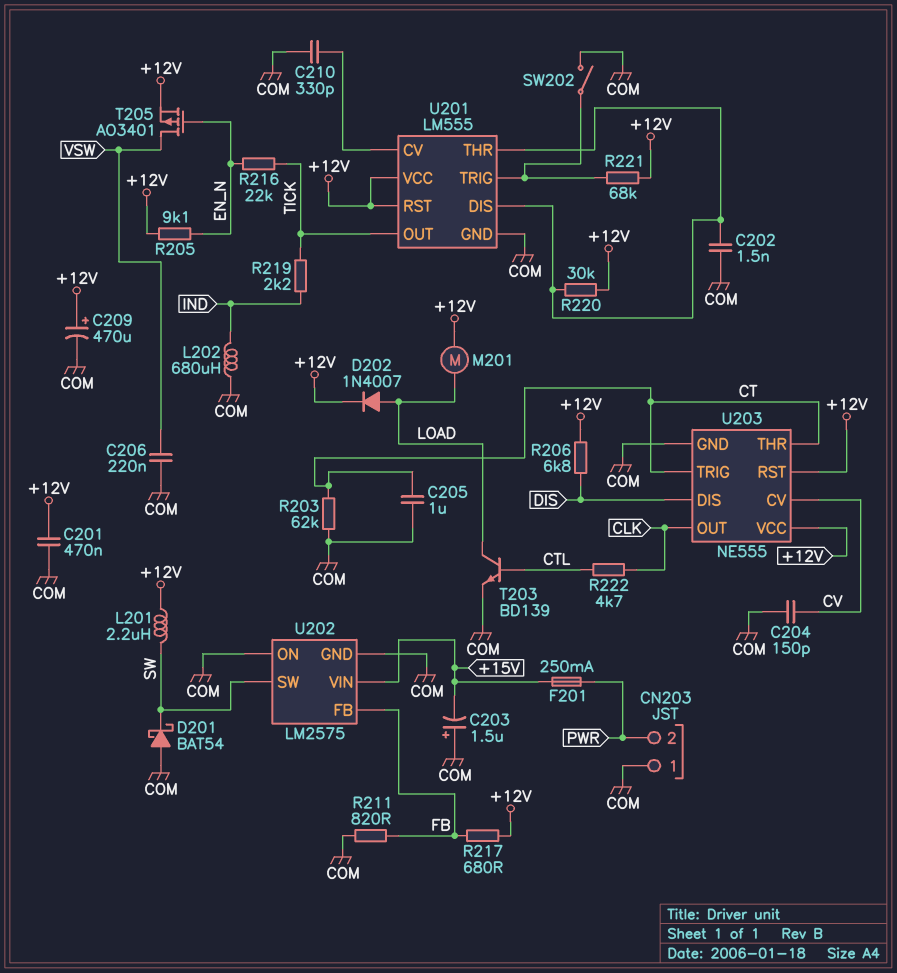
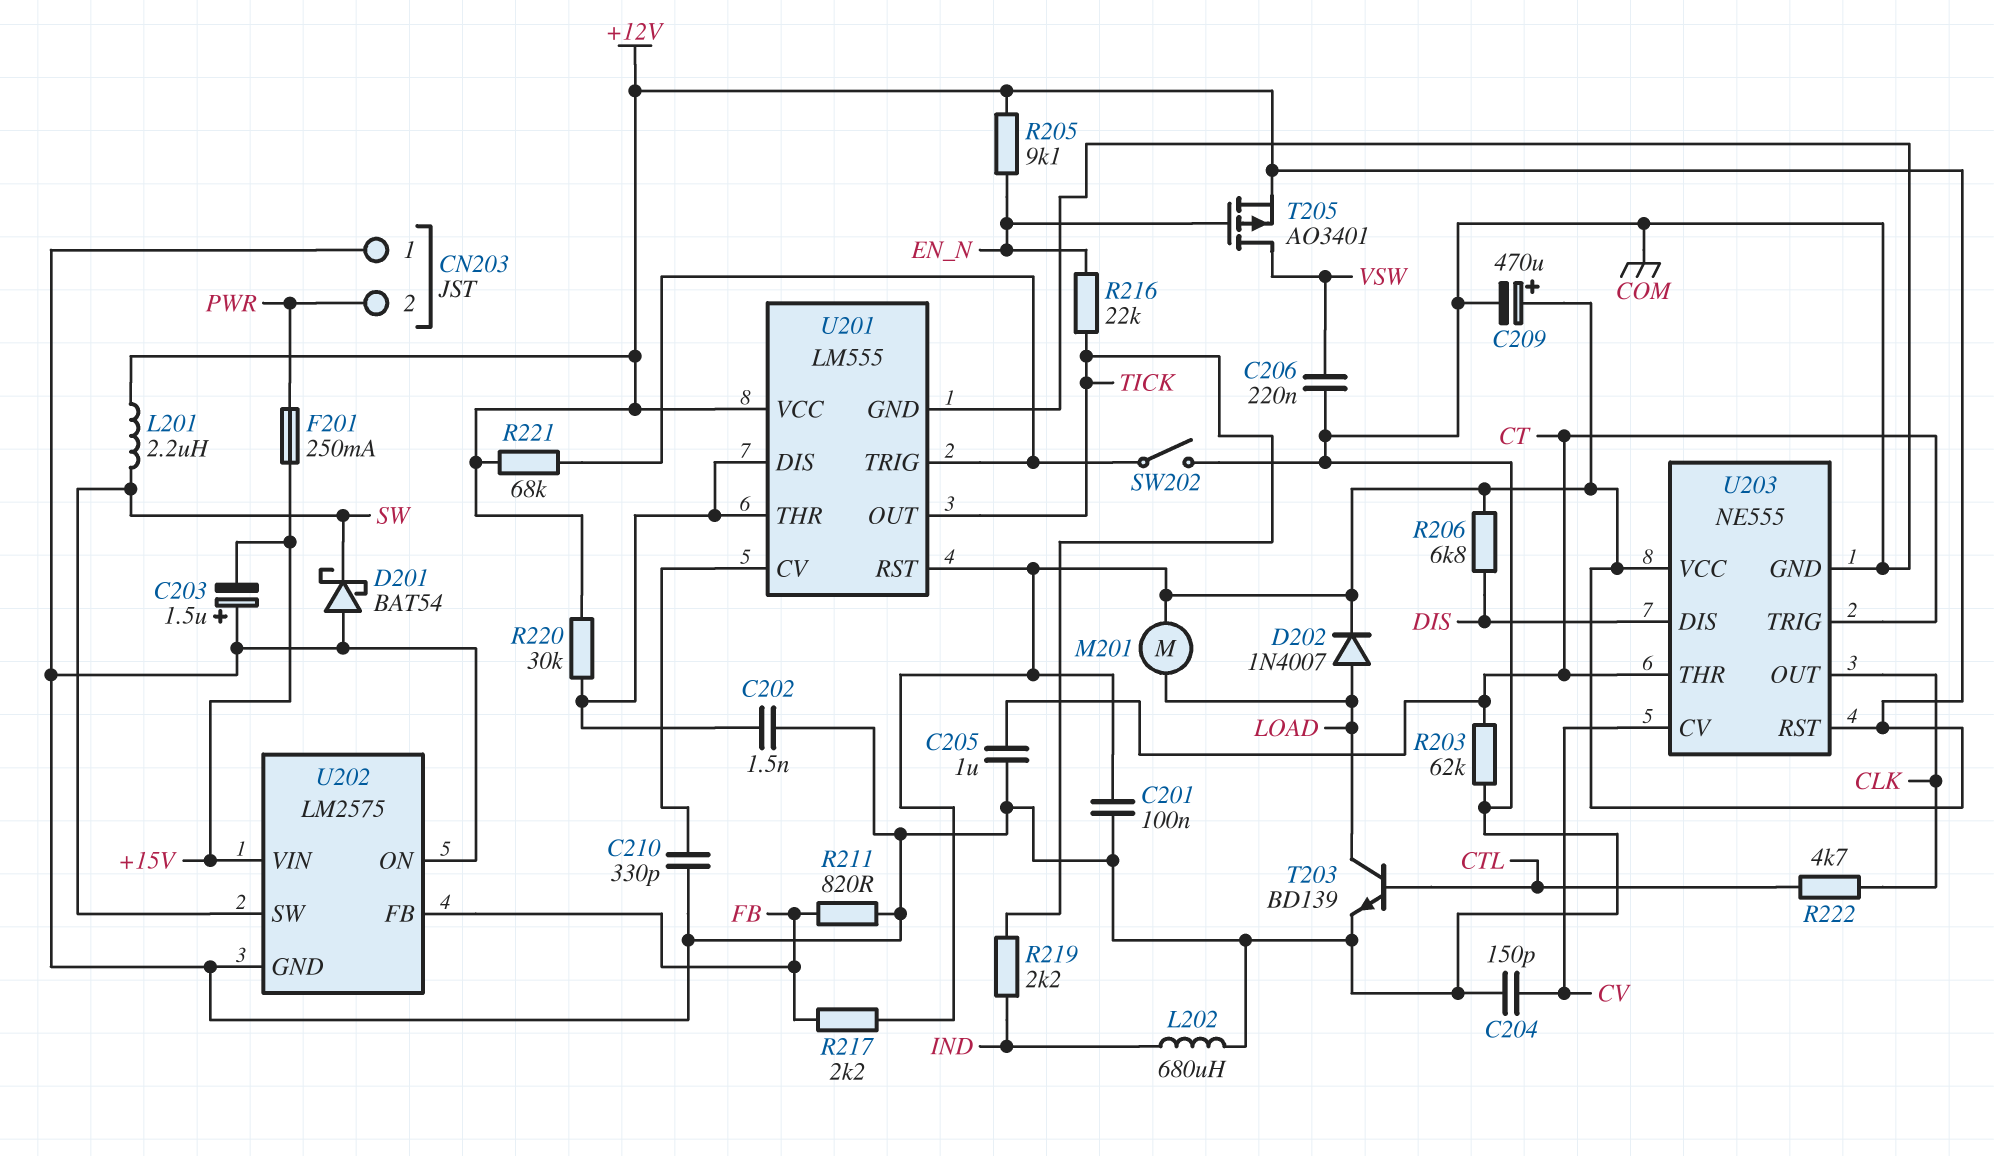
C201: 470nF (+12V, COM) -> 100nF (+12V, COM)
R217: 680 (+12V, FB) -> 2.2k (+12V, FB)

